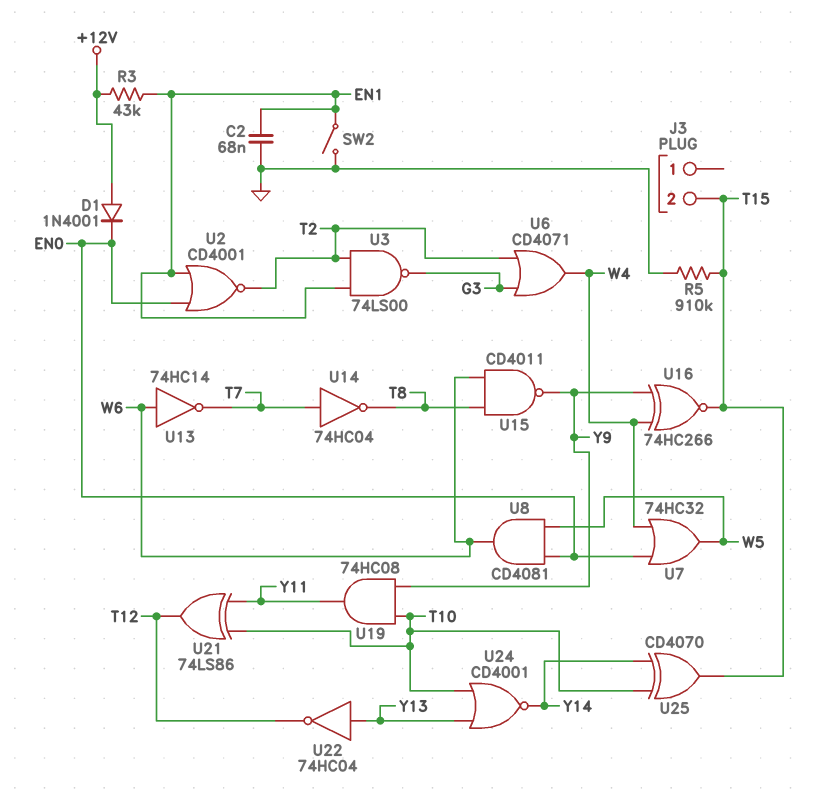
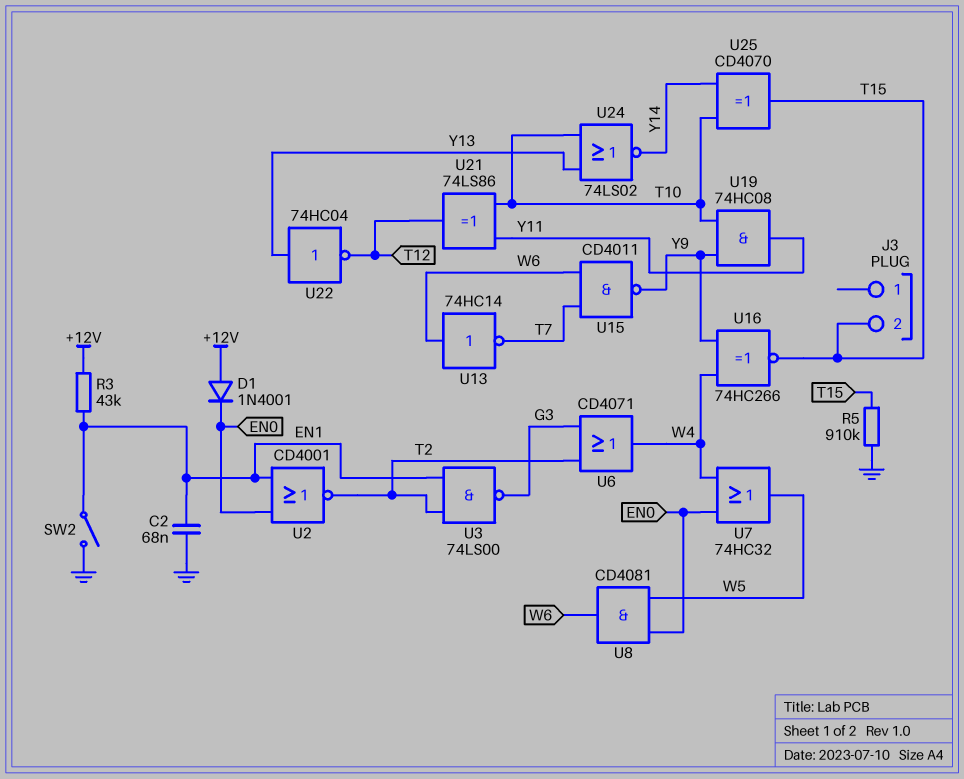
U14: NOT 74HC04 (in T7, out T8) -> none
U15: NAND CD4011 (in T8, in W6, out Y9) -> NAND CD4011 (in T7, in W6, out Y9)
U24: NOR CD4001 (in T10, in Y13, out Y14) -> NOR 74LS02 (in T10, in Y13, out Y14)

